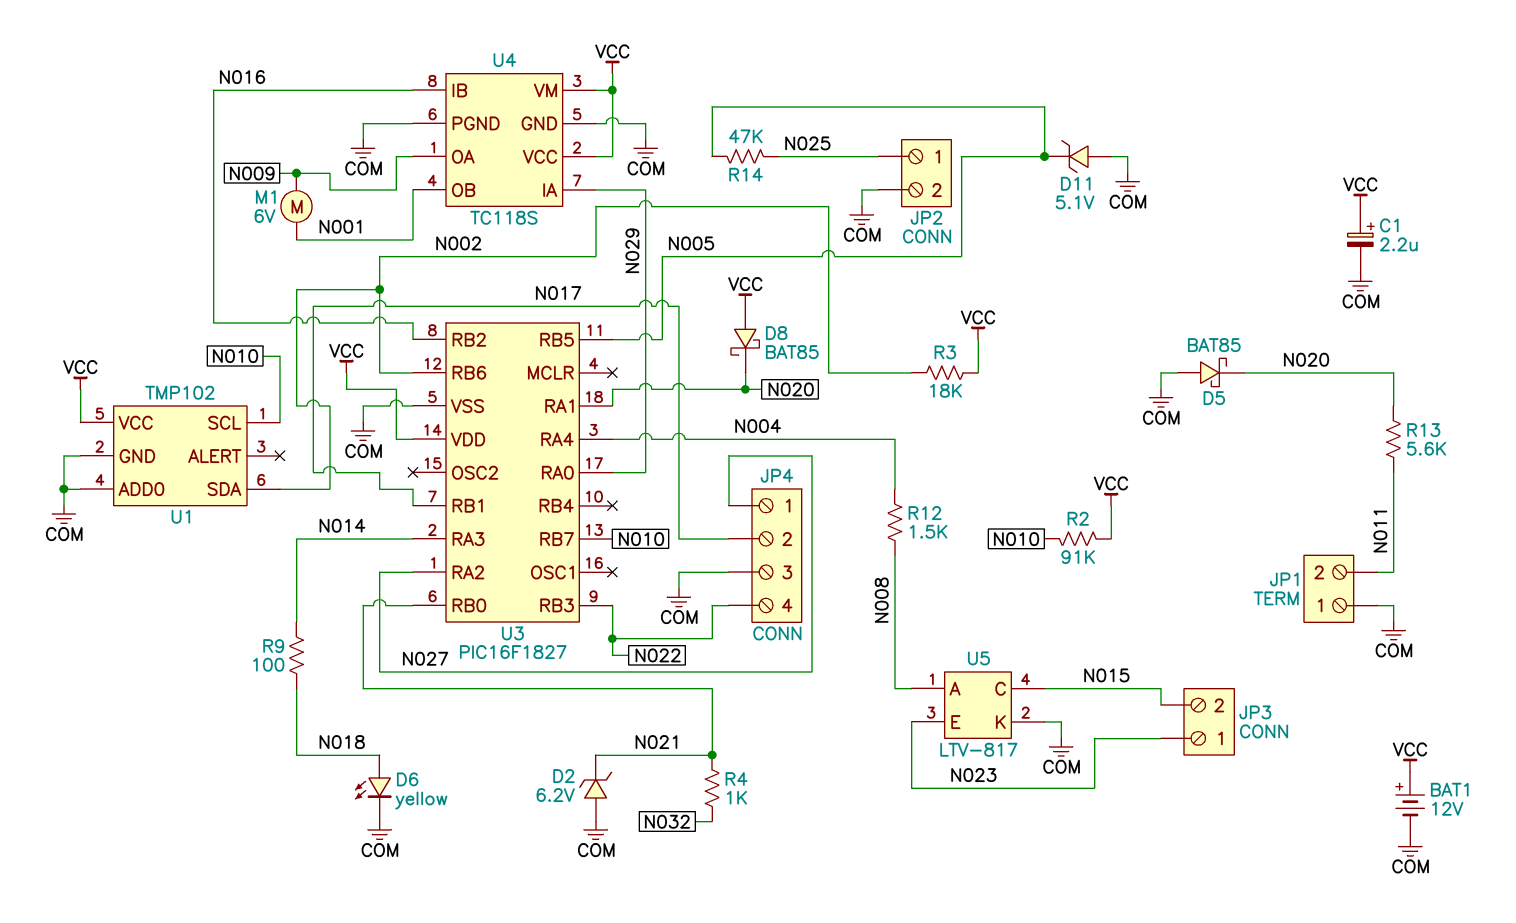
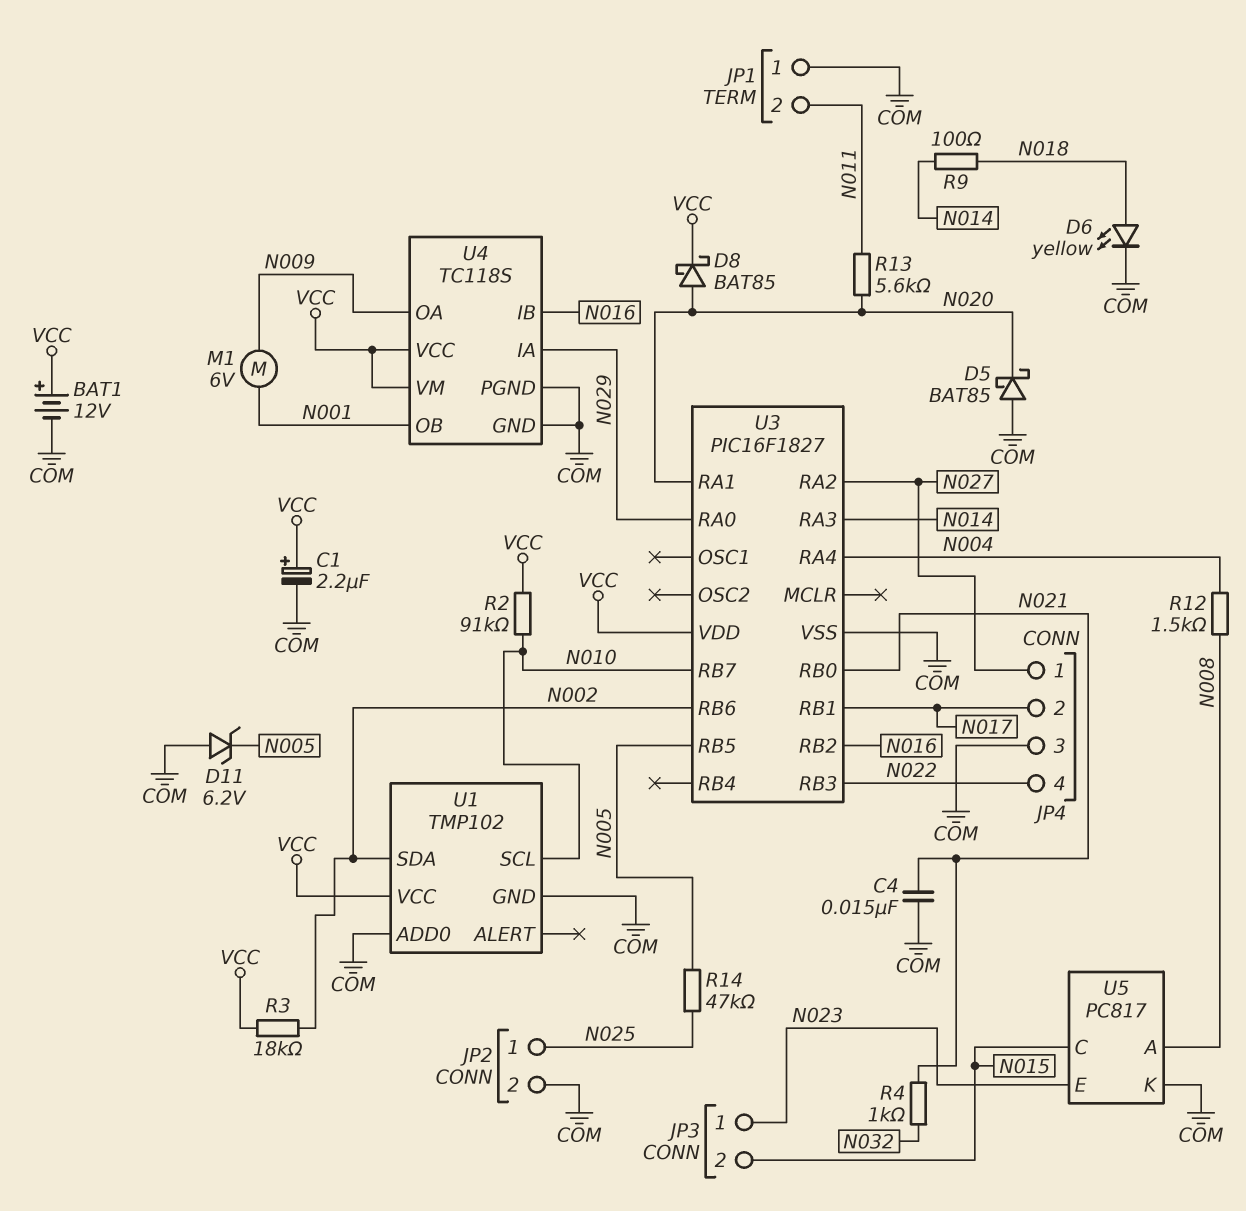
C4: none -> 15nF (COM, N021)
D2: zener 6.2V (A COM, K N021) -> none
D8: schottky BAT85 (A VCC, K N020) -> schottky BAT85 (A N020, K VCC)
D11: zener 5.1V (A COM, K N005) -> zener 6.2V (A COM, K N005)
U5: LTV-817 -> PC817

